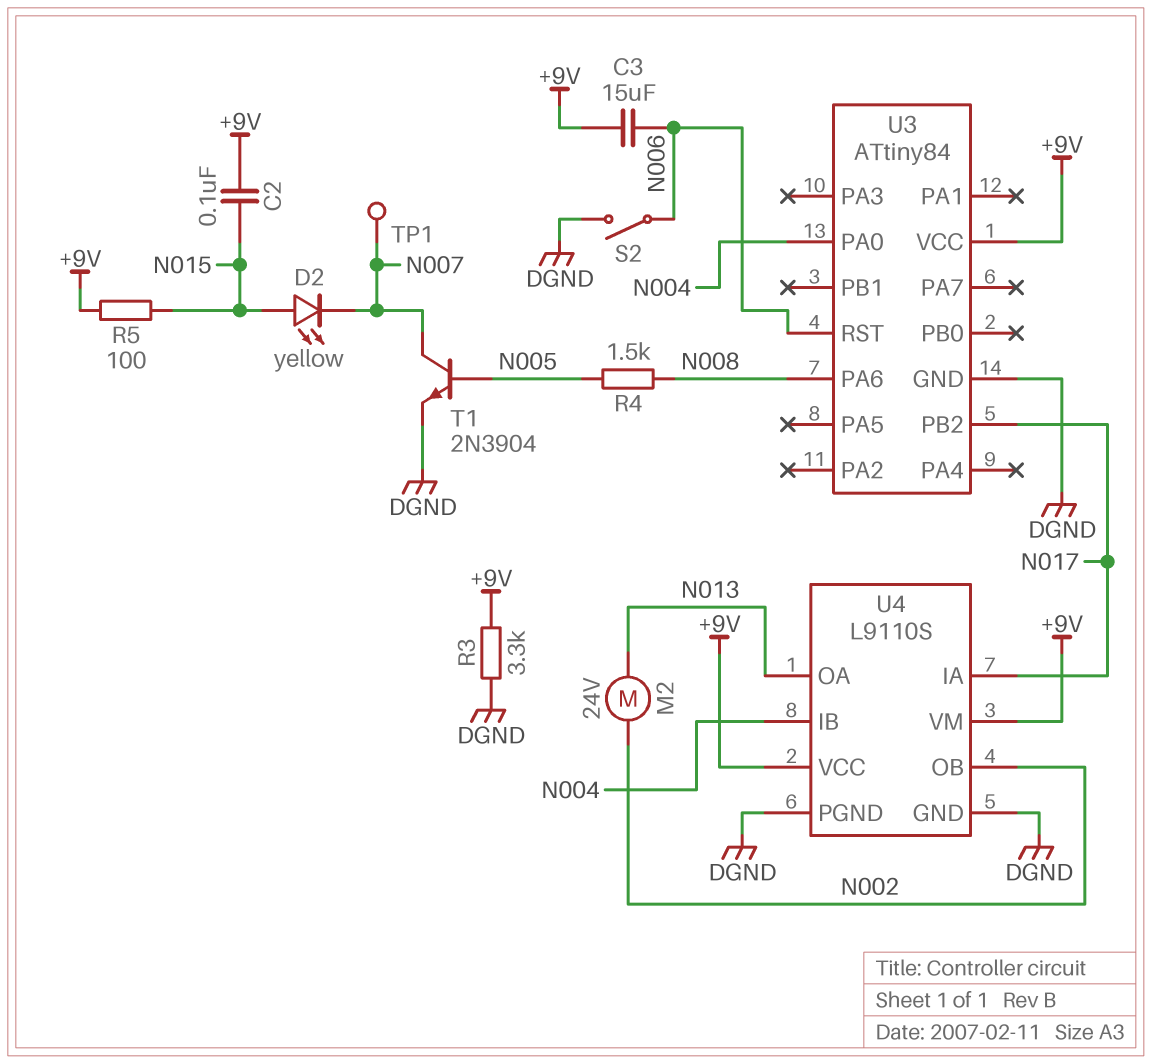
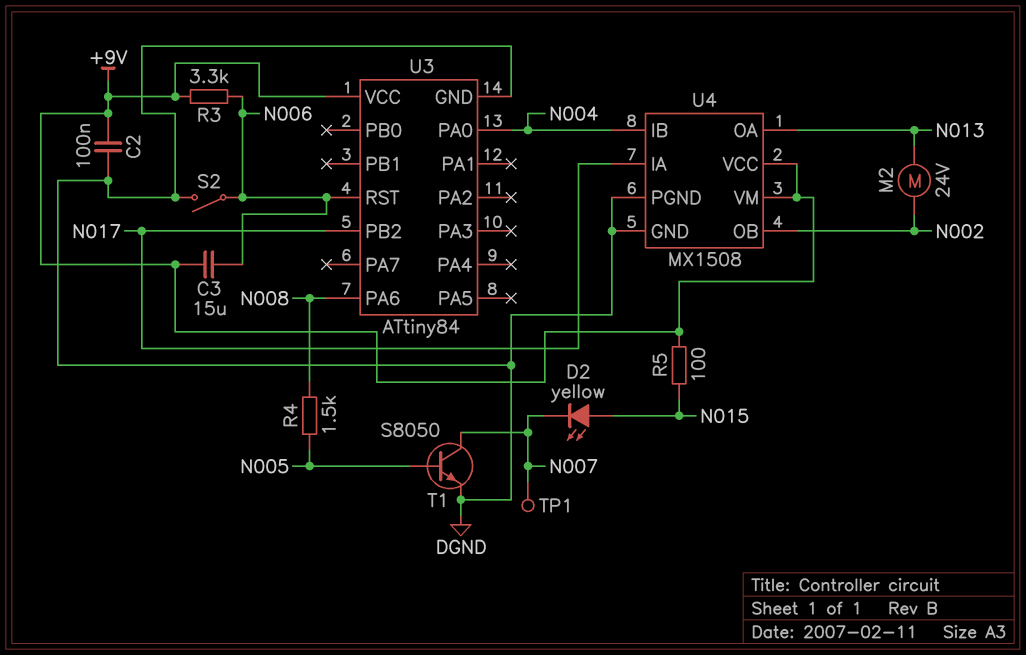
C2: 100nF (+9V, N015) -> 100nF (+9V, DGND)
R3: 3.3k (+9V, DGND) -> 3.3k (+9V, N006)
T1: NPN 2N3904 (B N005, C N007, E DGND) -> NPN S8050 (B N005, C N007, E DGND)
U4: L9110S -> MX1508

